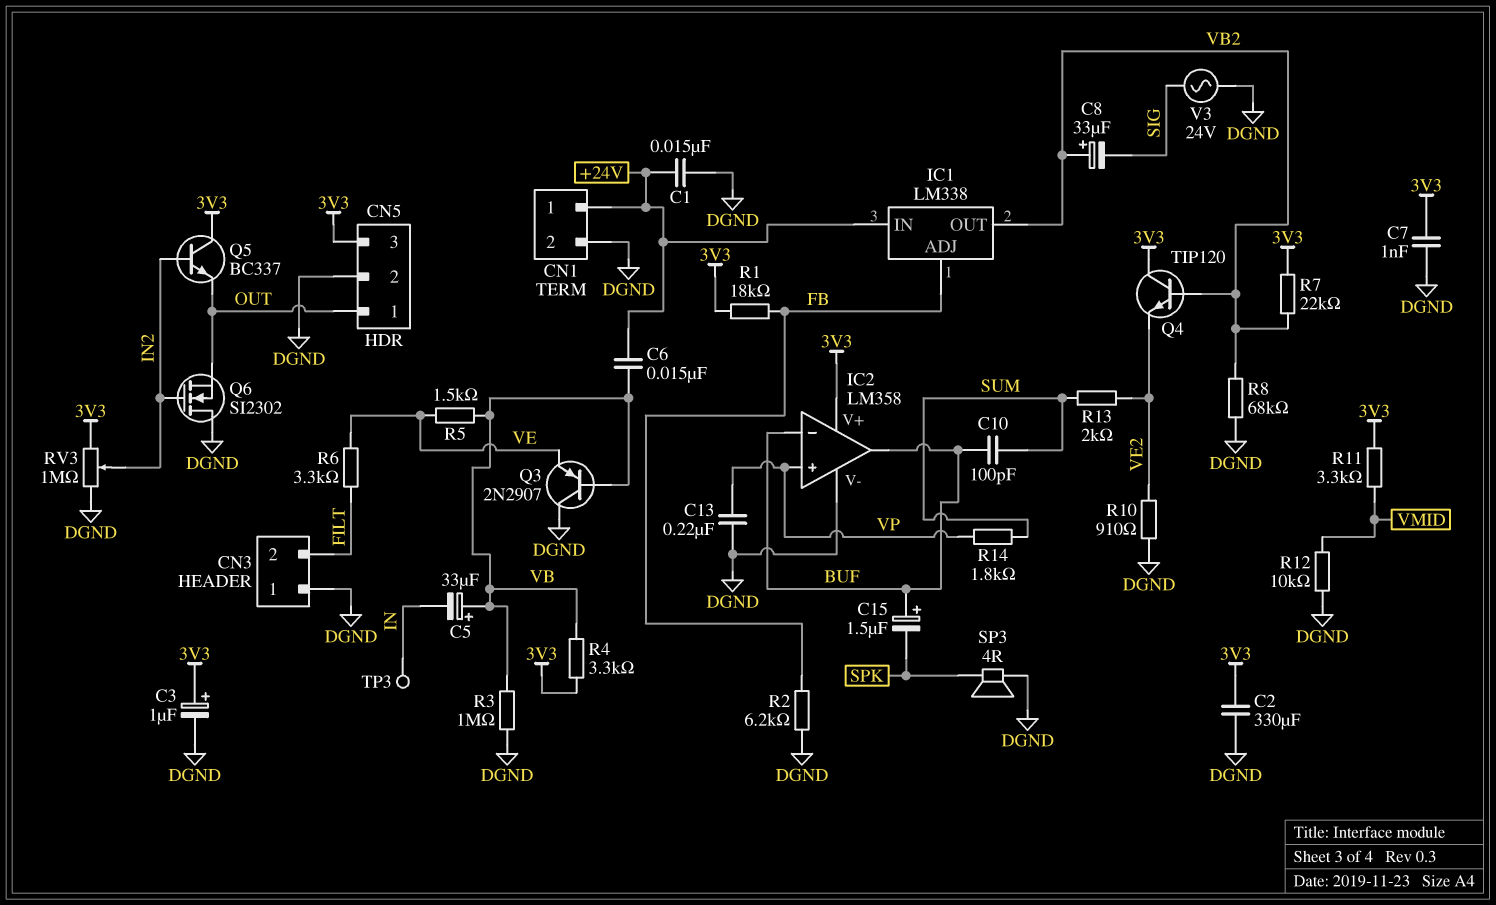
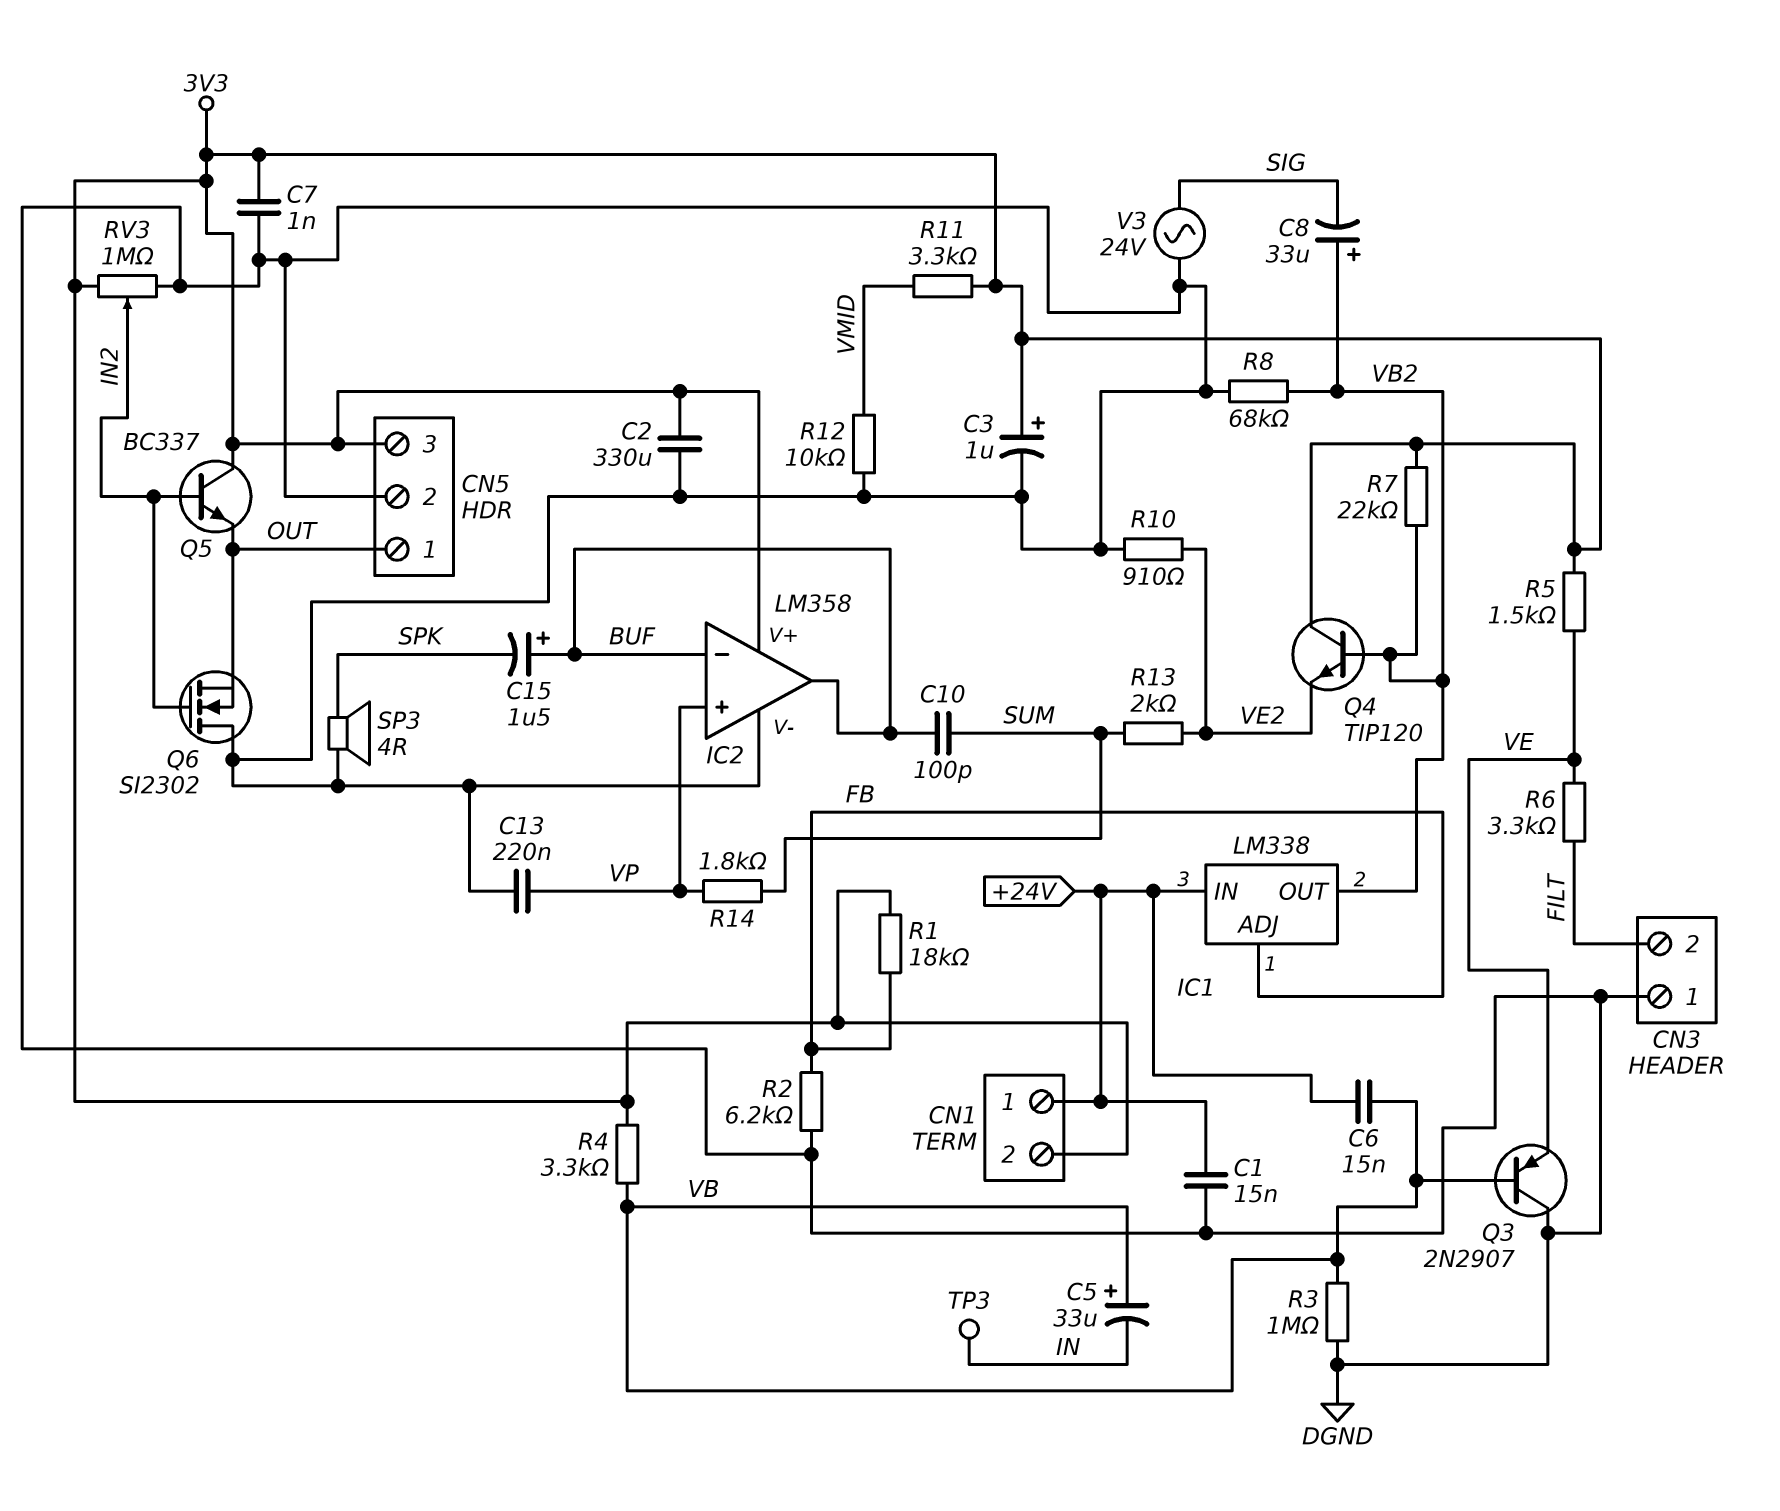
CN1 pin 2: DGND -> 3V3
R5: 1.5k (VB, VE) -> 1.5k (3V3, VE)

